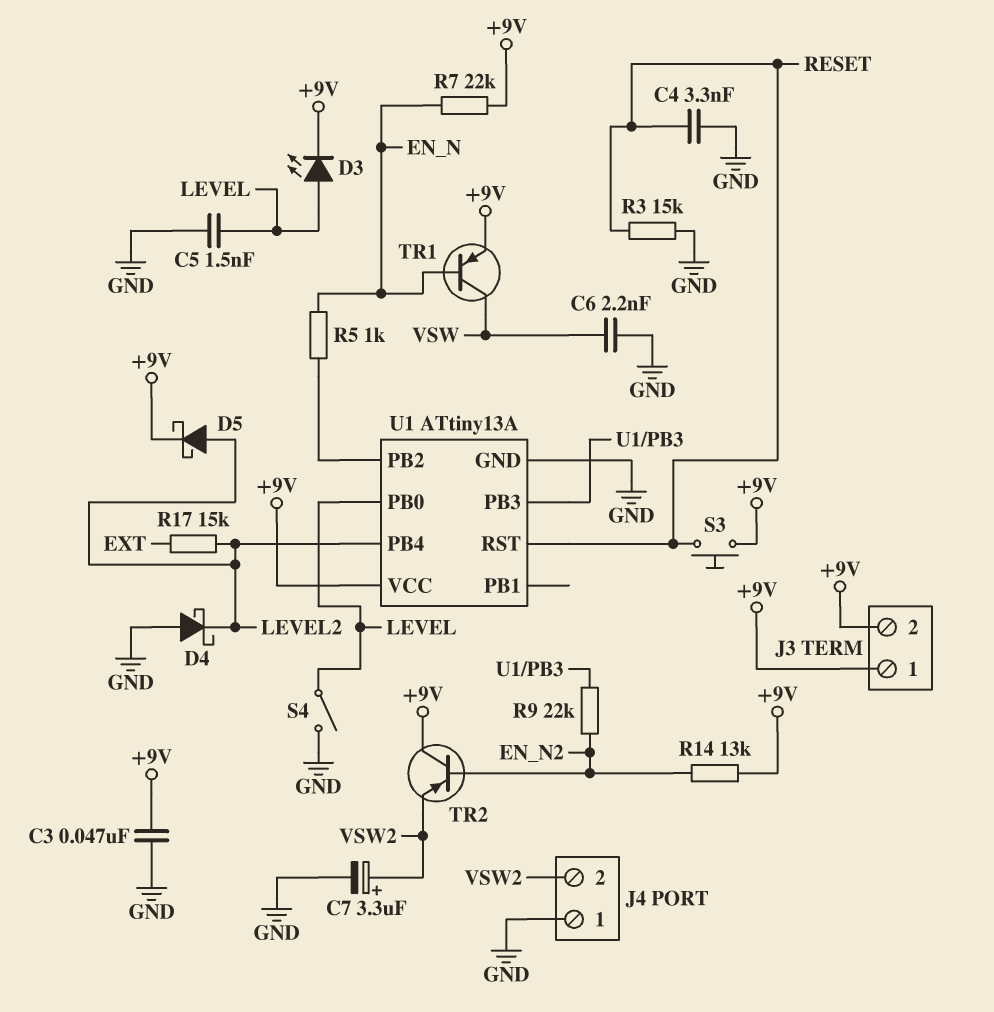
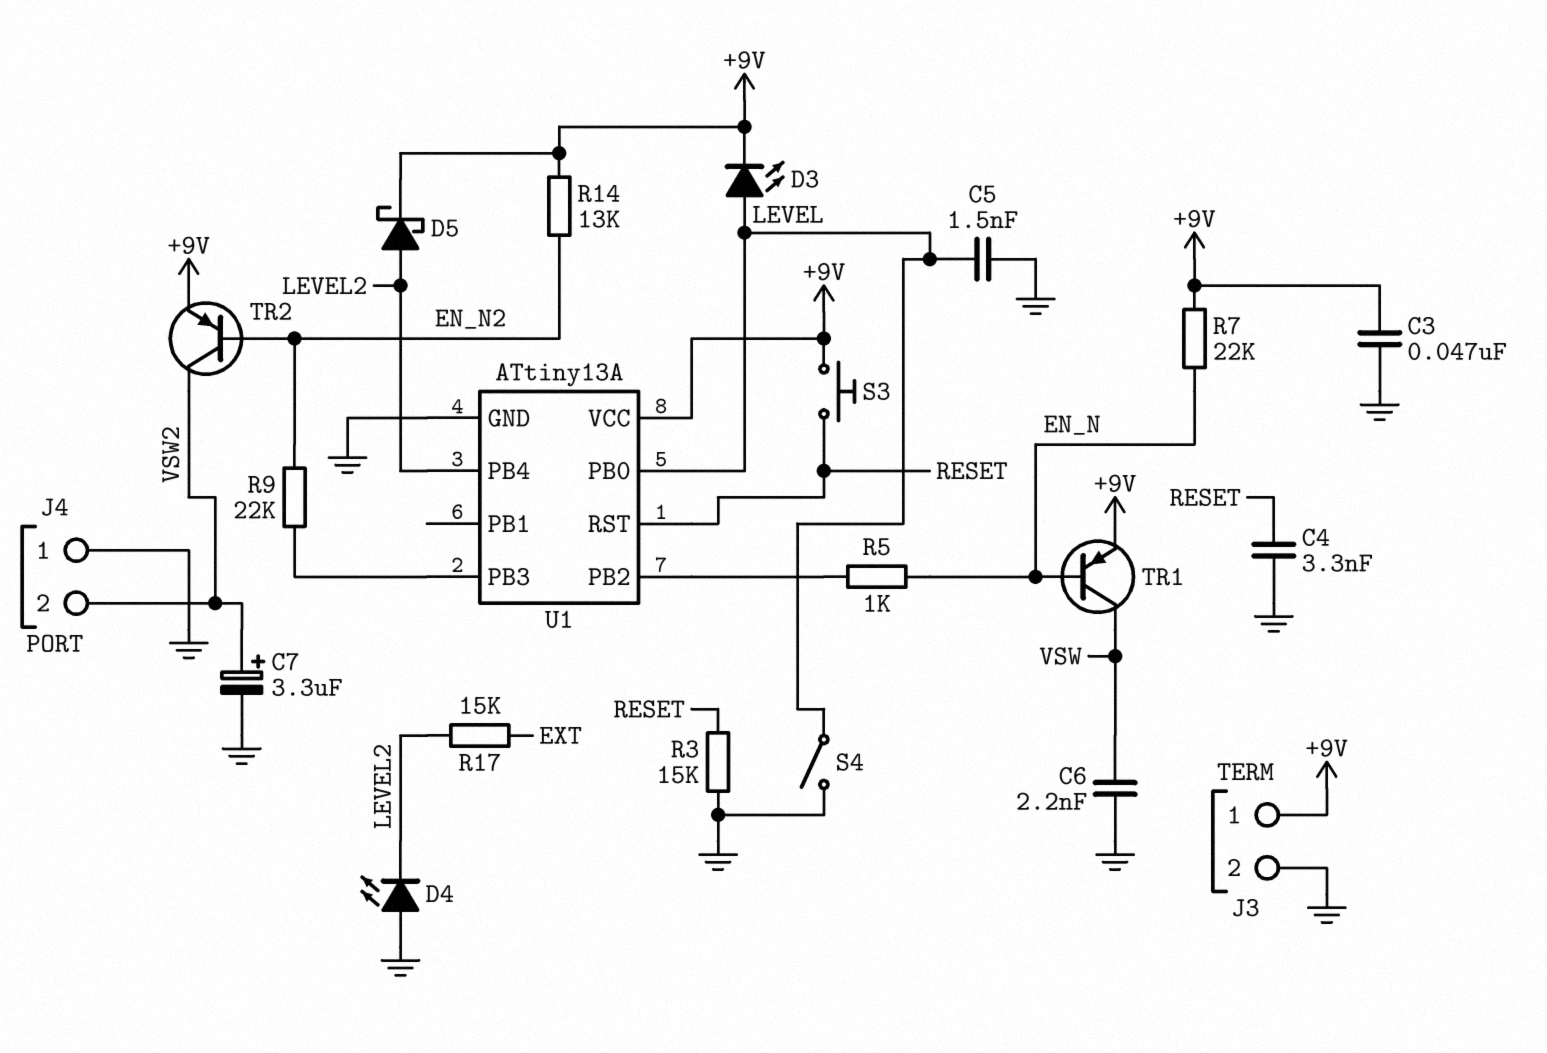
D4: schottky (A GND, K LEVEL2) -> LED (A GND, K LEVEL2)
J3 pin 2: +9V -> GND
TR2: PNP (B EN_N2, C +9V, E VSW2) -> PNP (B EN_N2, C VSW2, E +9V)

